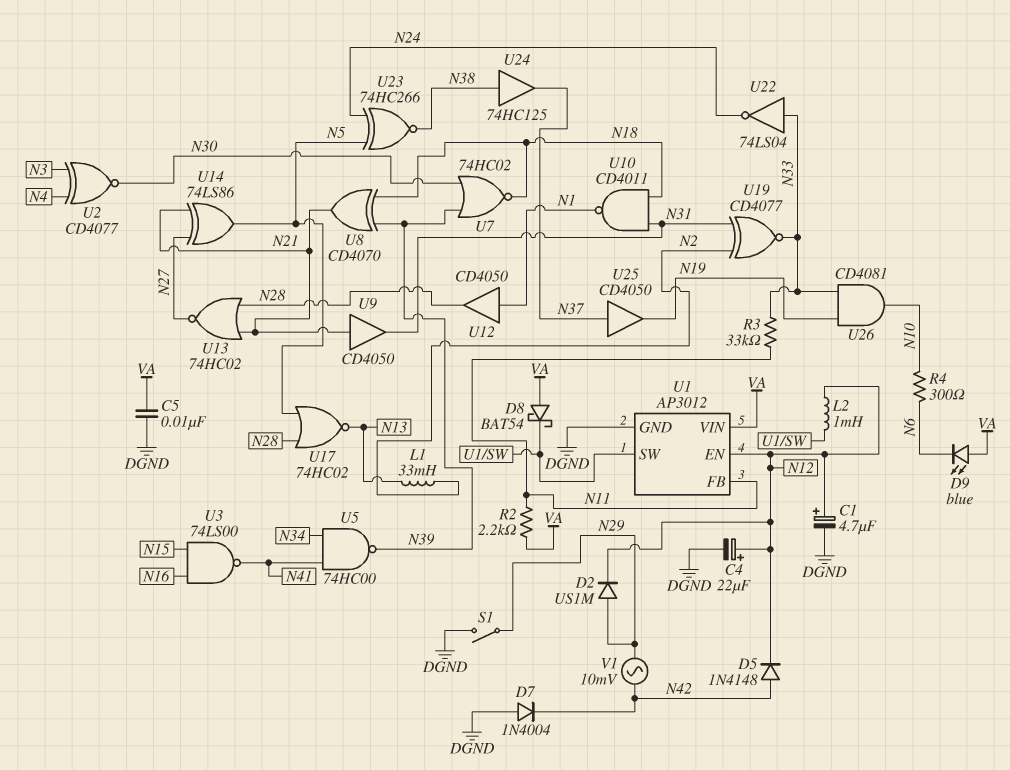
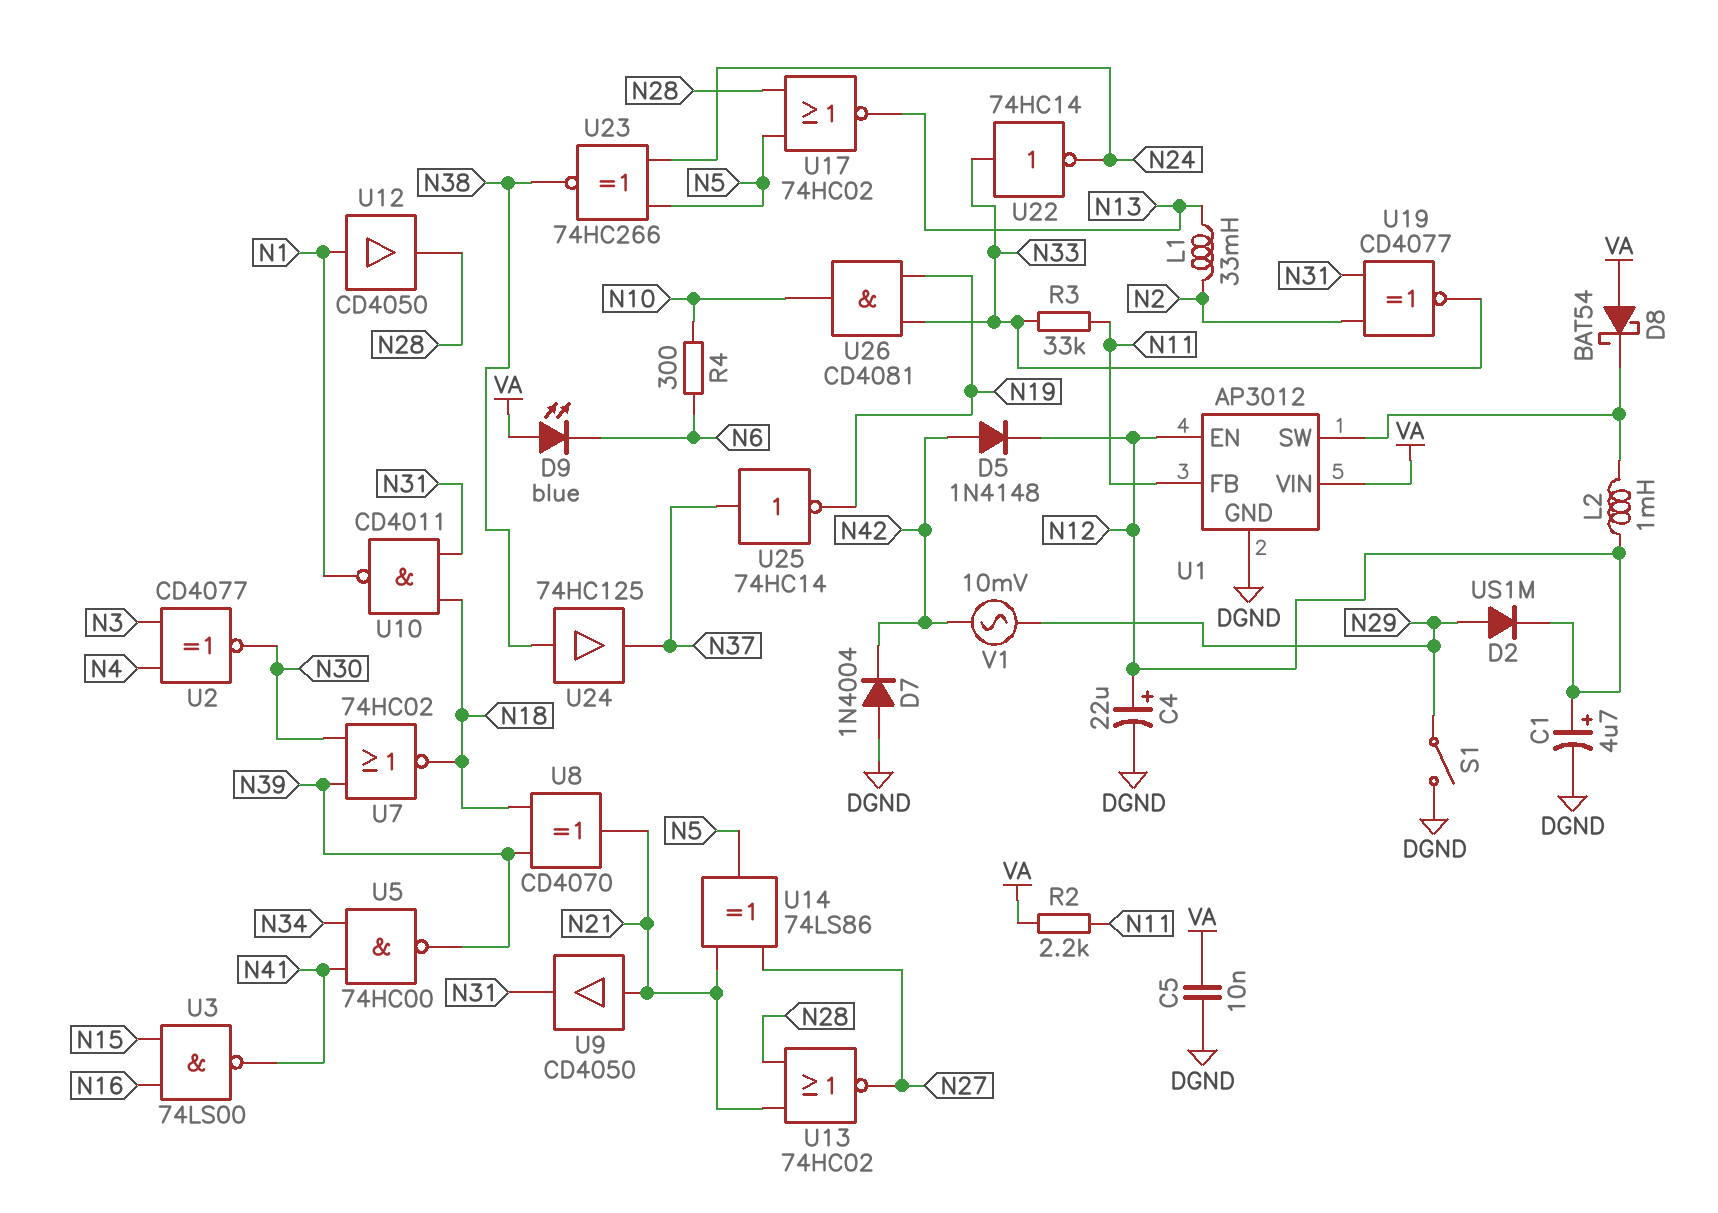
U22: NOT 74LS04 (in N33, out N24) -> NOT 74HC14 (in N33, out N24)
U25: buffer CD4050 (in N37, out N19) -> NOT 74HC14 (in N37, out N19)

